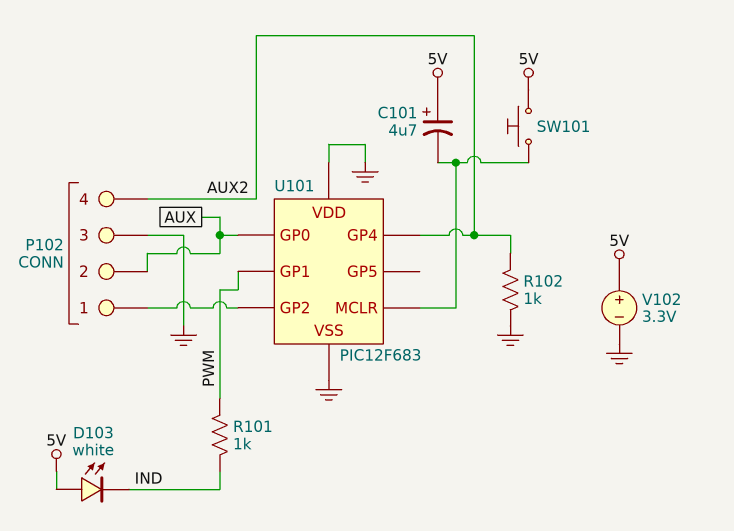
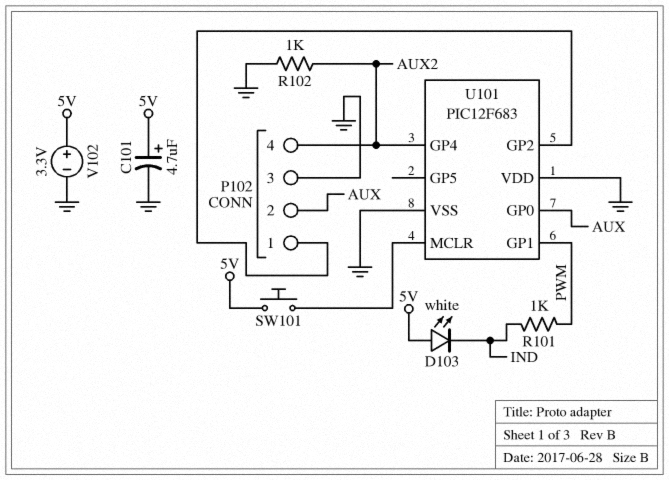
C101: 4.7uF (plus 5V, minus U101/MCLR) -> 4.7uF (plus 5V, minus GND)

